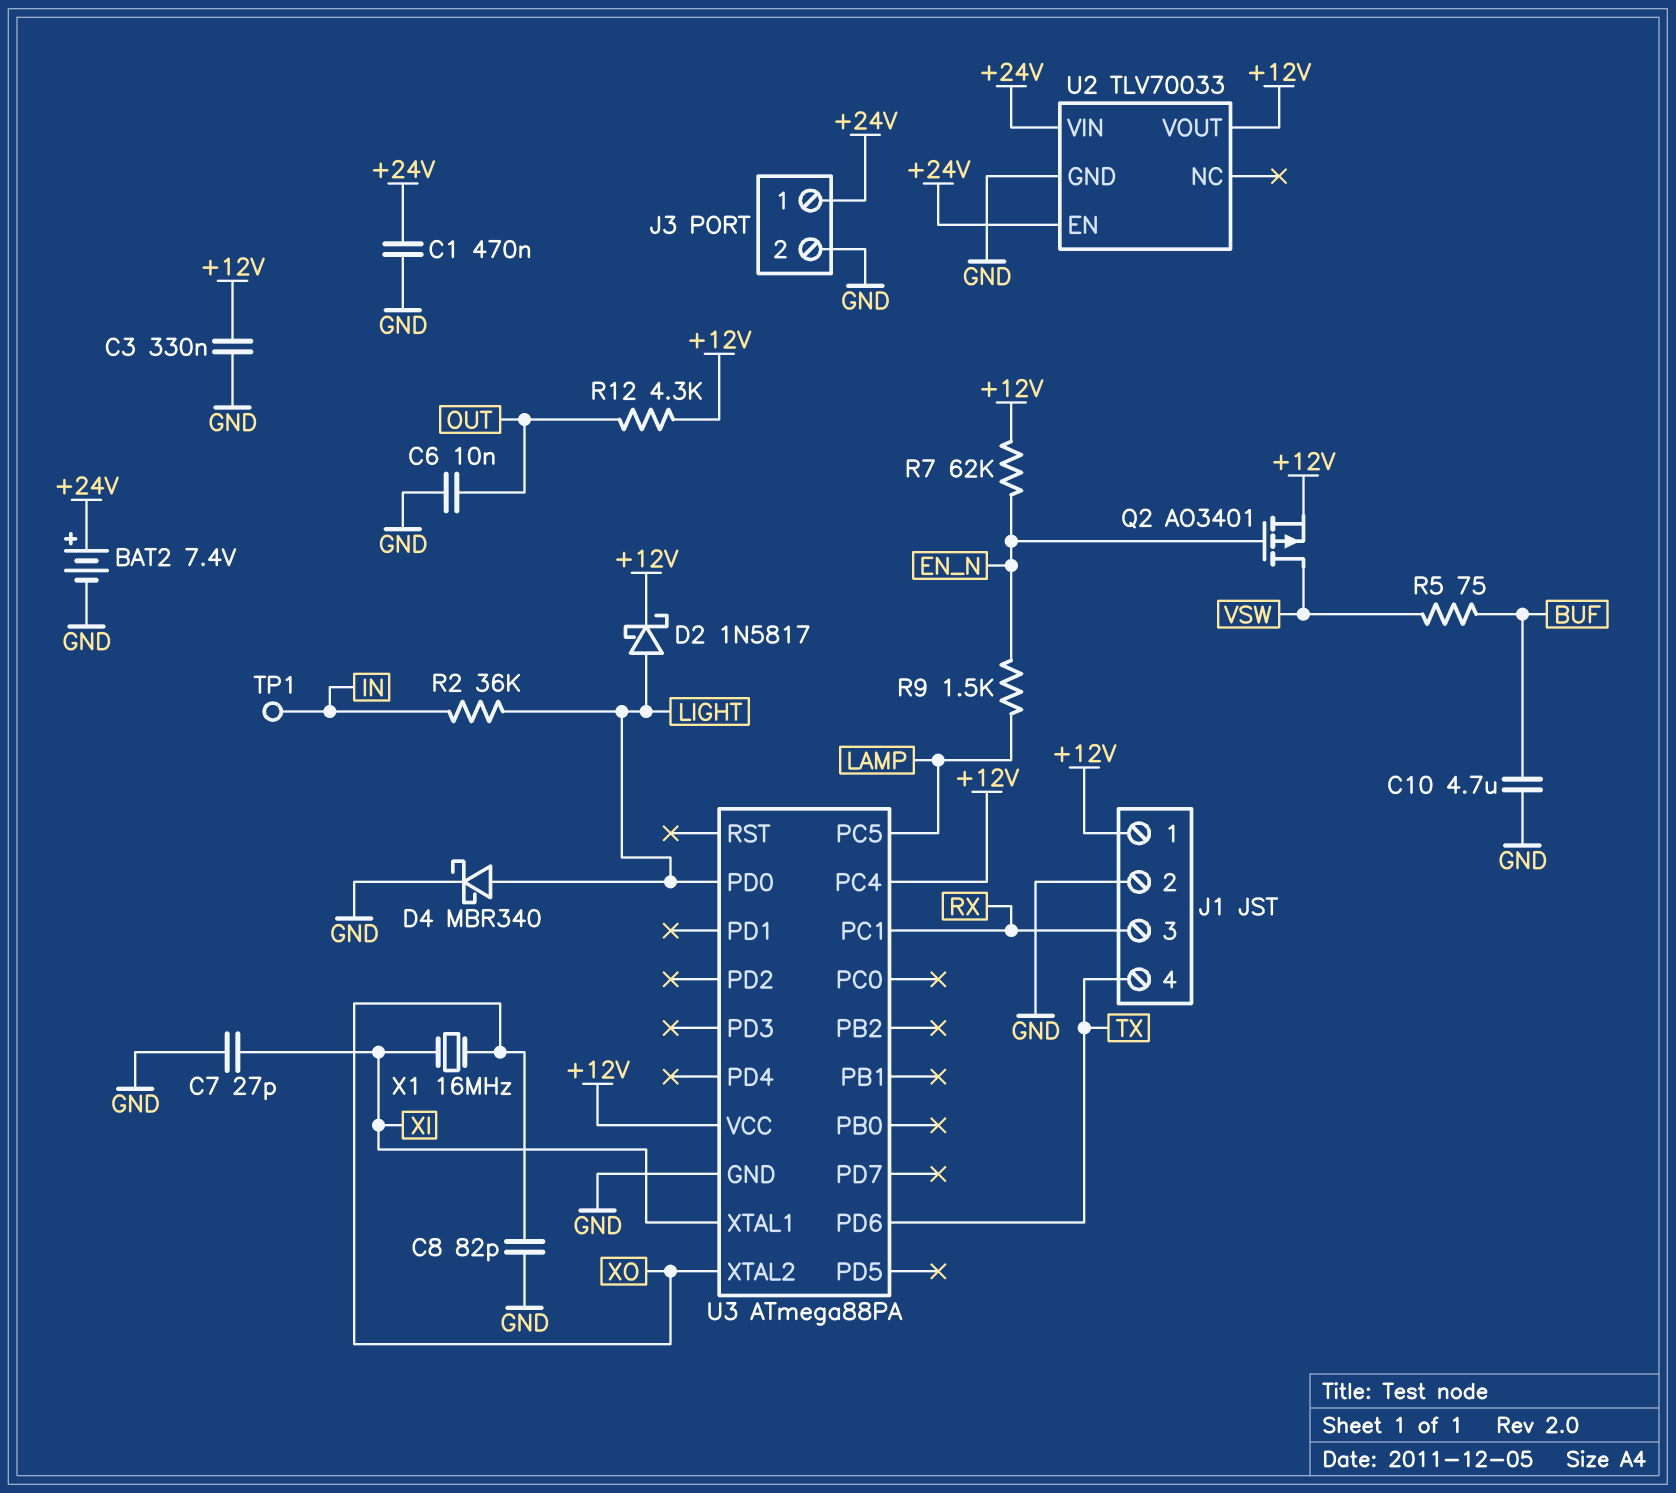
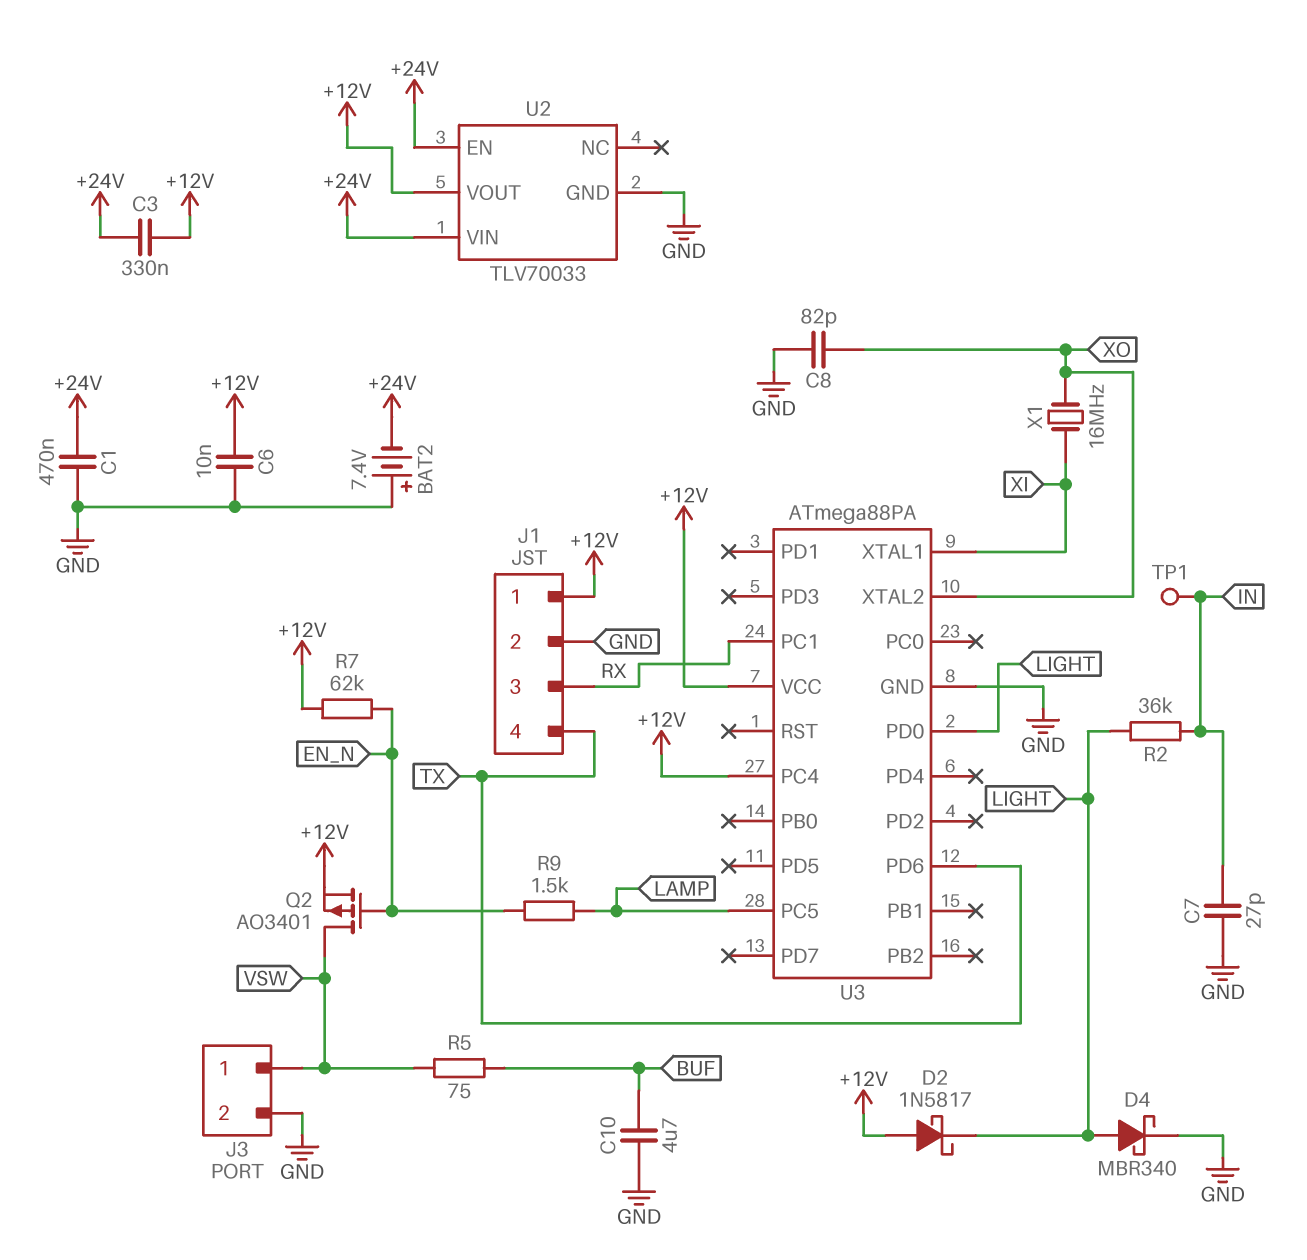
BAT2: 7.4V (plus +24V, minus GND) -> 7.4V (plus GND, minus +24V)
C3: 330nF (+12V, GND) -> 330nF (+12V, +24V)
C6: 10nF (GND, OUT) -> 10nF (+12V, GND)
C7: 27pF (GND, XI) -> 27pF (GND, IN)
D2: schottky 1N5817 (A LIGHT, K +12V) -> schottky 1N5817 (A +12V, K LIGHT)
J3 pin 1: +24V -> VSW
R12: 4.3k (+12V, OUT) -> none

